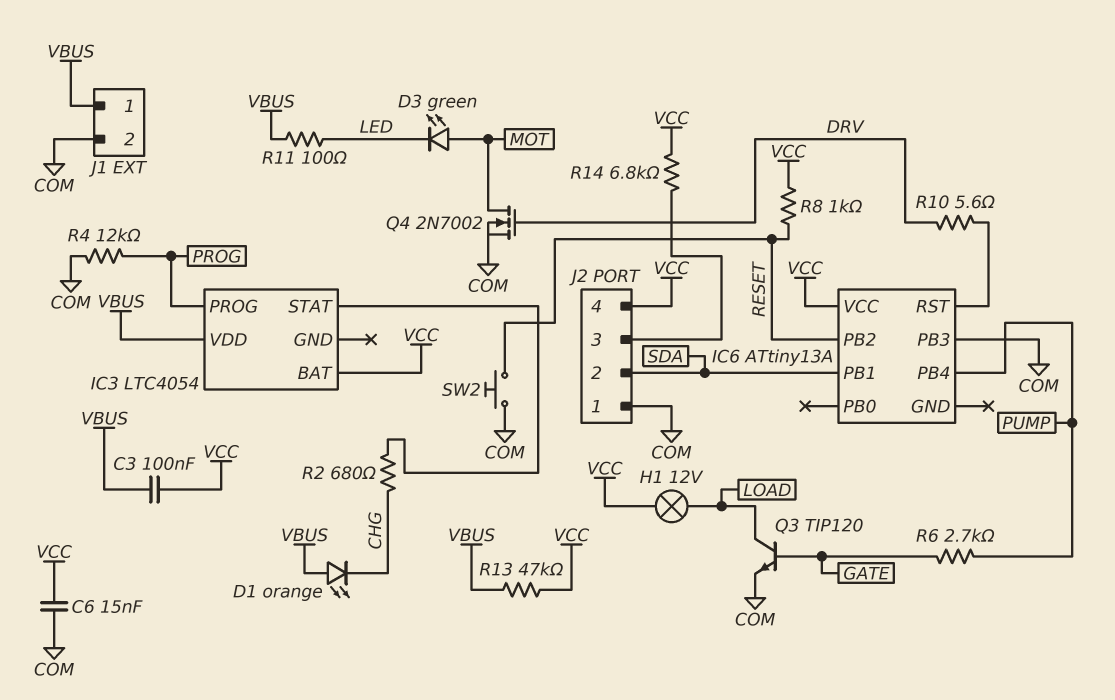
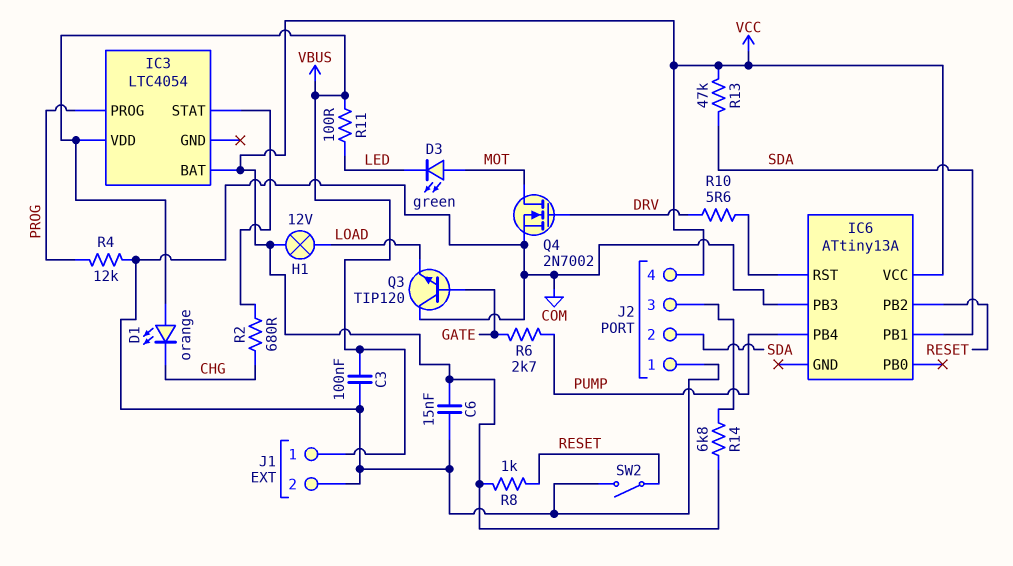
C3: 100nF (VBUS, VCC) -> 100nF (COM, VBUS)
Q3: NPN TIP120 (B GATE, C LOAD, E COM) -> NPN TIP120 (B GATE, C COM, E LOAD)
R13: 47k (VBUS, VCC) -> 47k (SDA, VCC)
SW2: button (COM, RESET) -> switch (COM, RESET)

